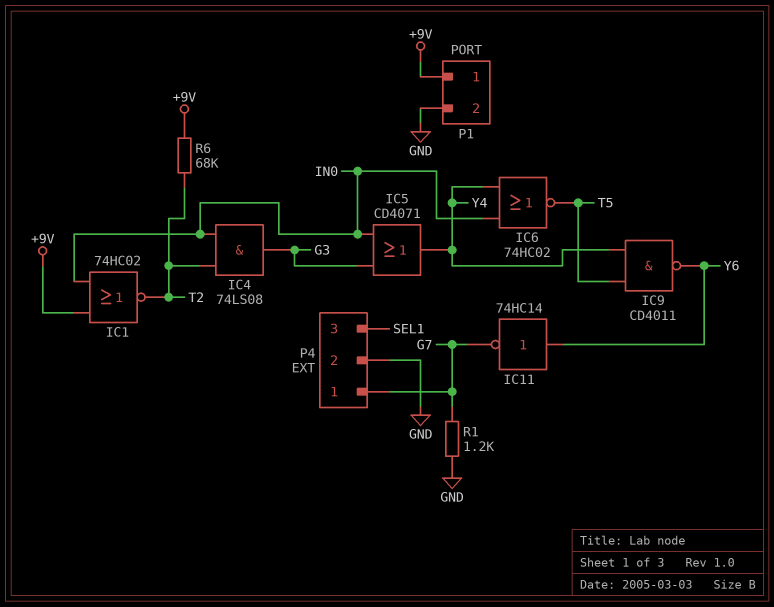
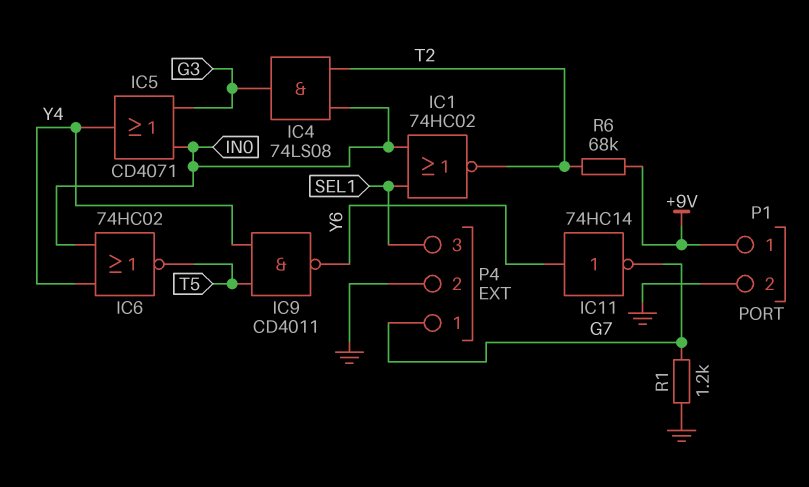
IC1: NOR 74HC02 (in +9V, in IN0, out T2) -> NOR 74HC02 (in IN0, in SEL1, out T2)

